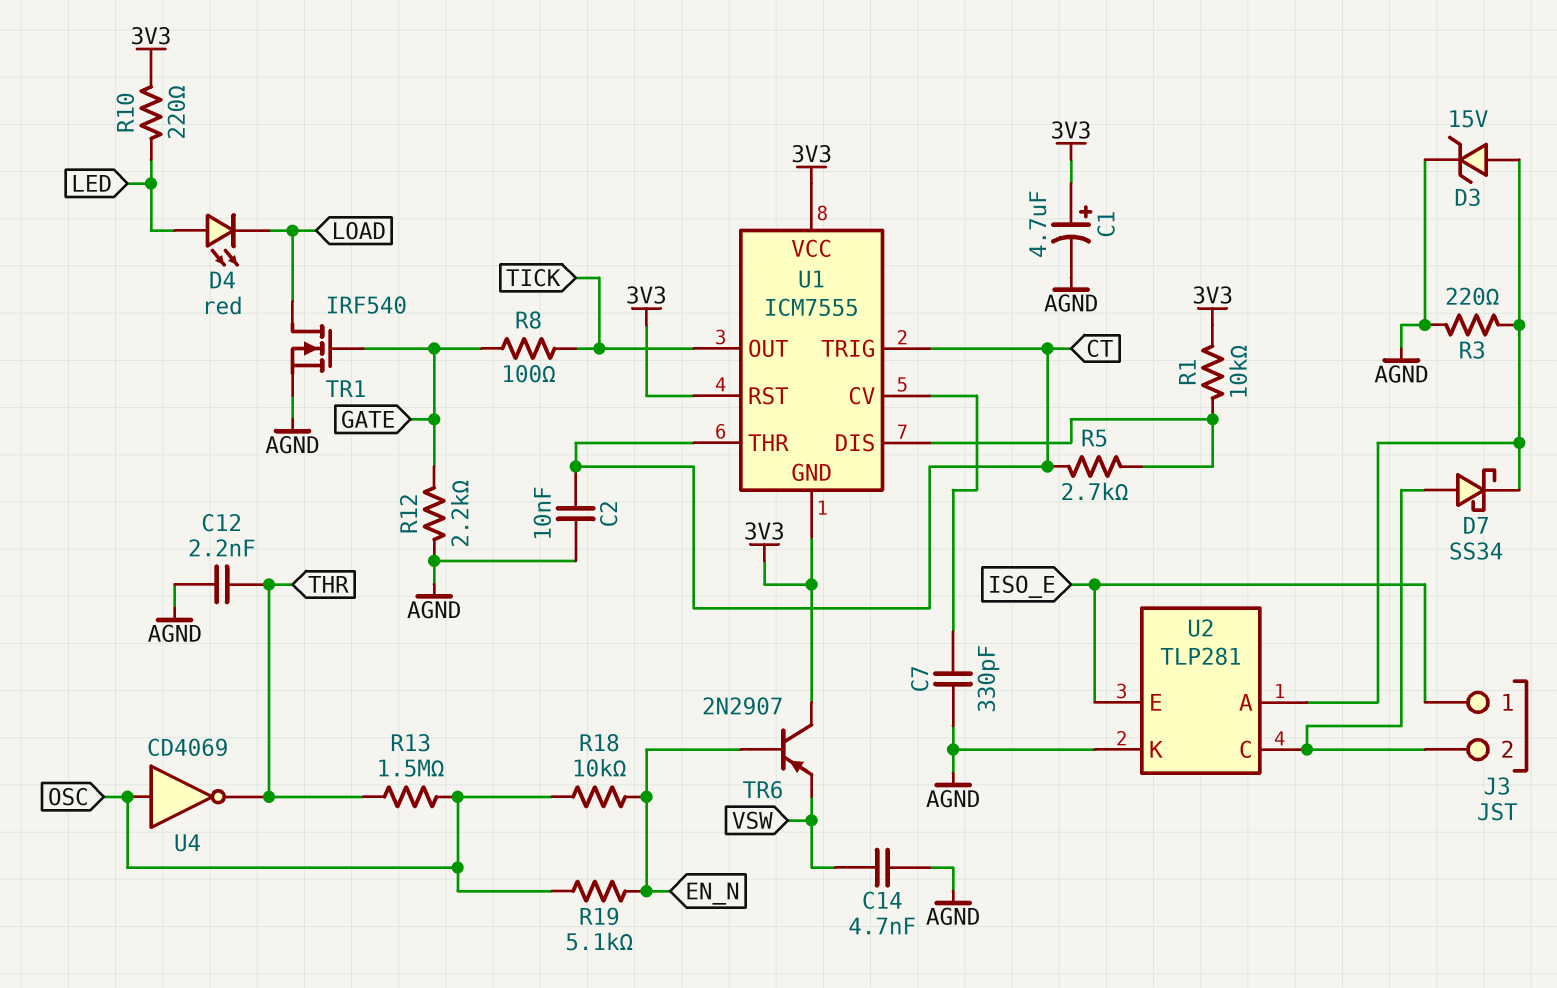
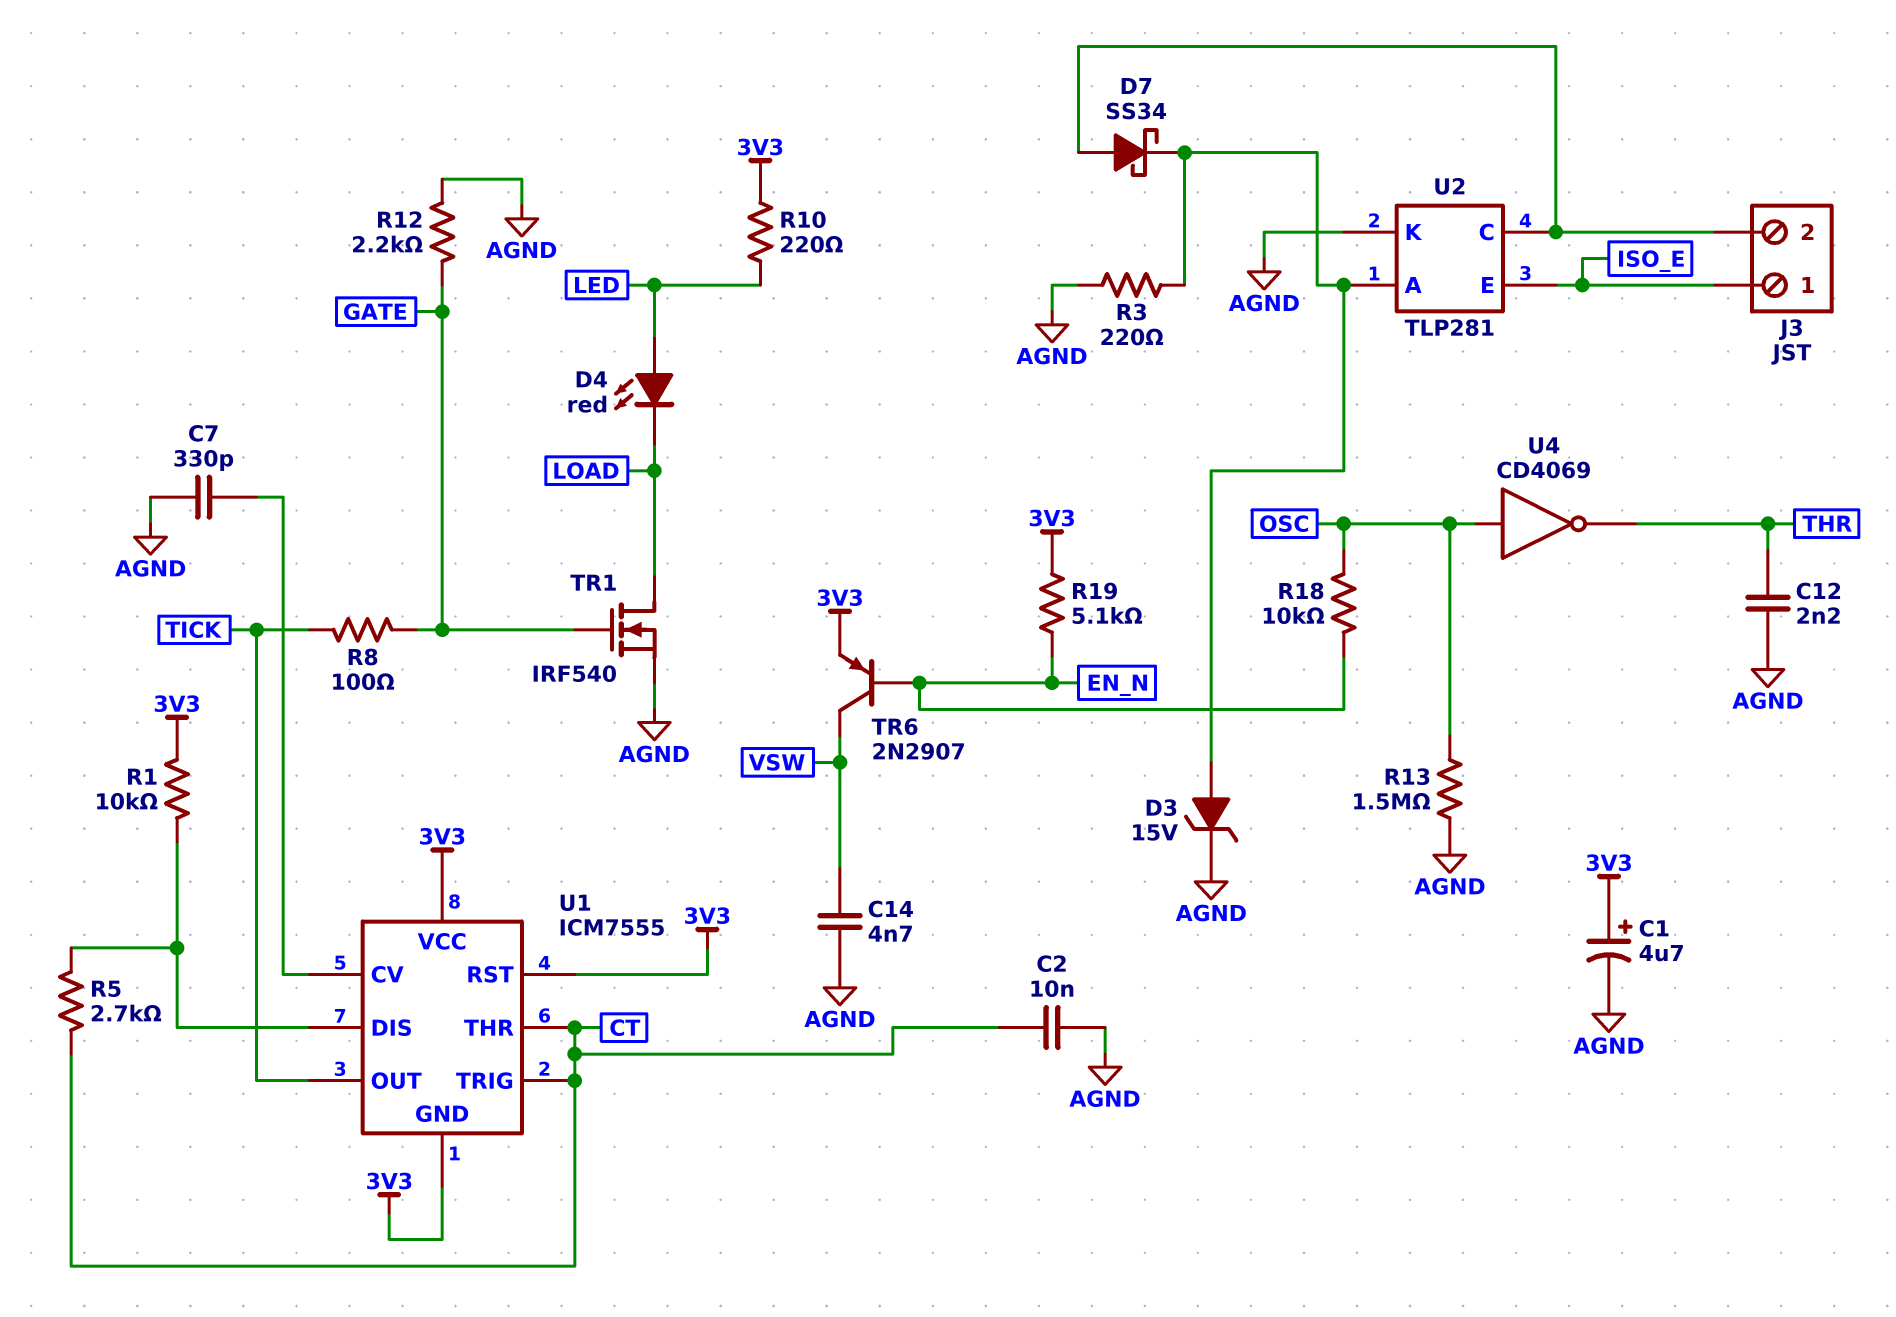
R13: 1.5M (OSC, THR) -> 1.5M (AGND, OSC)
R19: 5.1k (EN_N, OSC) -> 5.1k (3V3, EN_N)
TR6: PNP 2N2907 (B EN_N, C 3V3, E VSW) -> PNP 2N2907 (B EN_N, C VSW, E 3V3)

